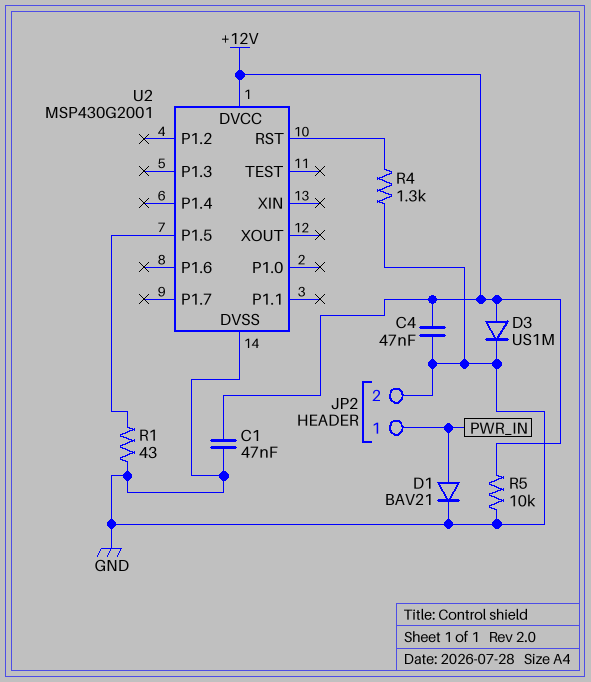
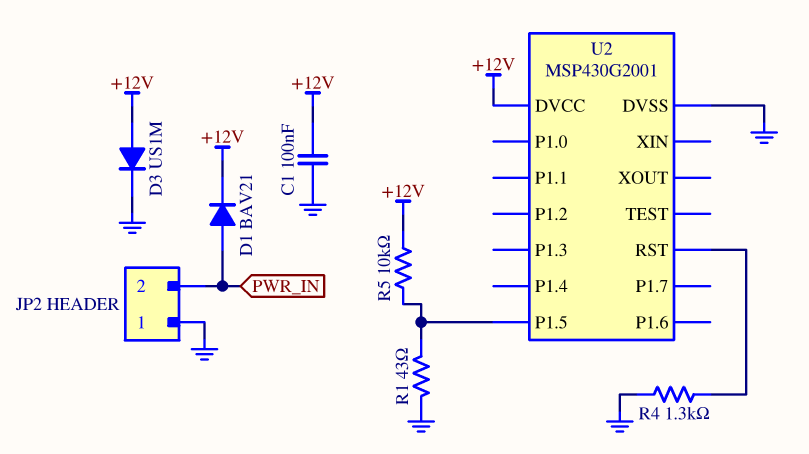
C1: 47nF (+12V, GND) -> 100nF (+12V, GND)
C4: 47nF (+12V, GND) -> none
D1: diode BAV21 (A PWR_IN, K GND) -> diode BAV21 (A PWR_IN, K +12V)
JP2 pin 1: PWR_IN -> GND
JP2 pin 2: GND -> PWR_IN
R5: 10k (+12V, GND) -> 10k (+12V, U2/P1.5)

